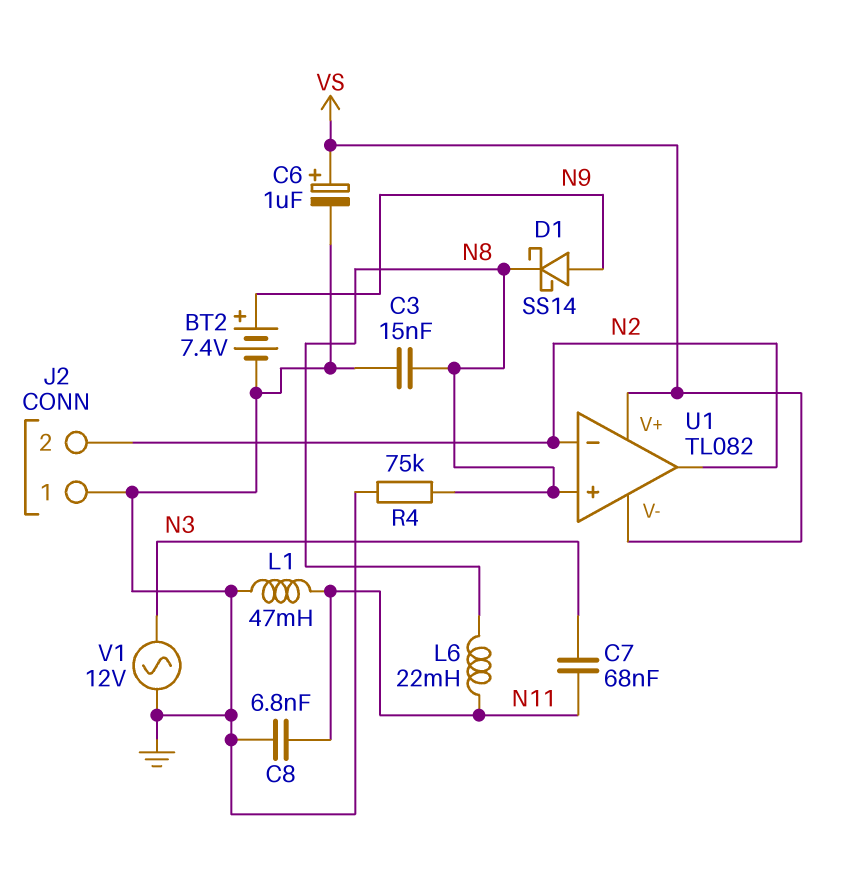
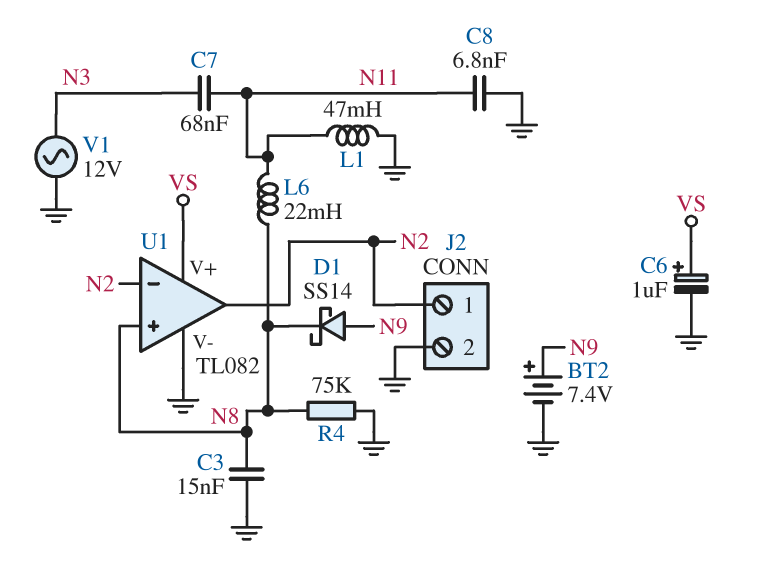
J2 pin 1: GND -> N2
J2 pin 2: N2 -> GND
U1 pin V-: VS -> GND

